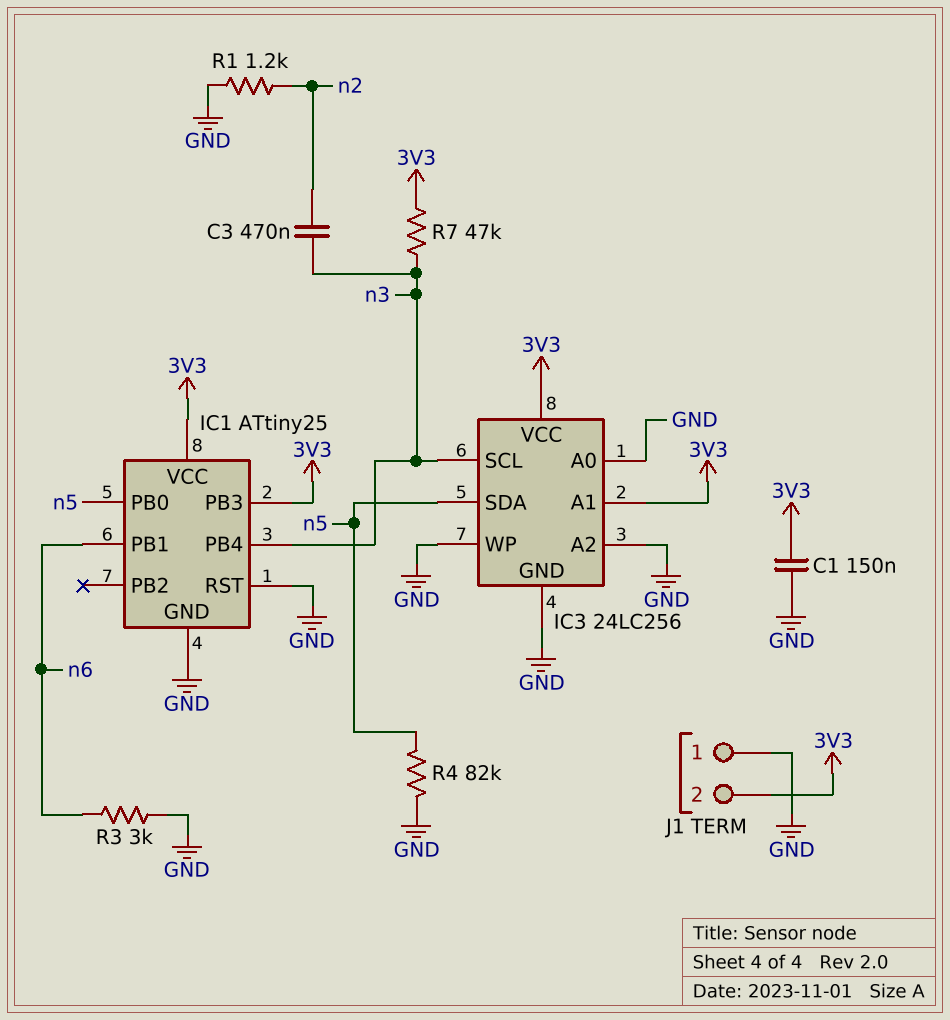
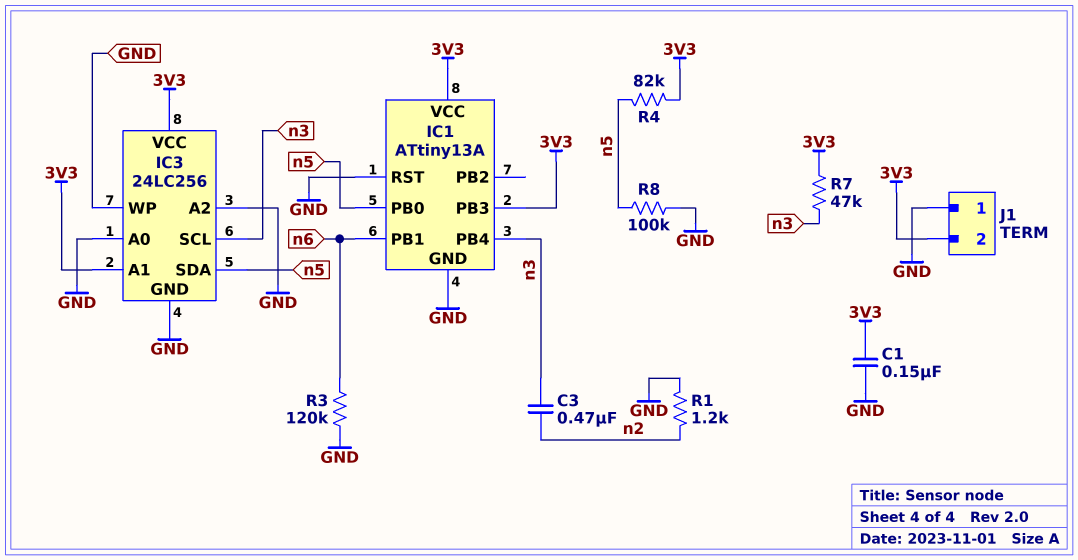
IC1: ATtiny25 -> ATtiny13A
R3: 3k (GND, n6) -> 120k (GND, n6)
R4: 82k (GND, n5) -> 82k (3V3, n5)
R8: none -> 100k (GND, n5)

